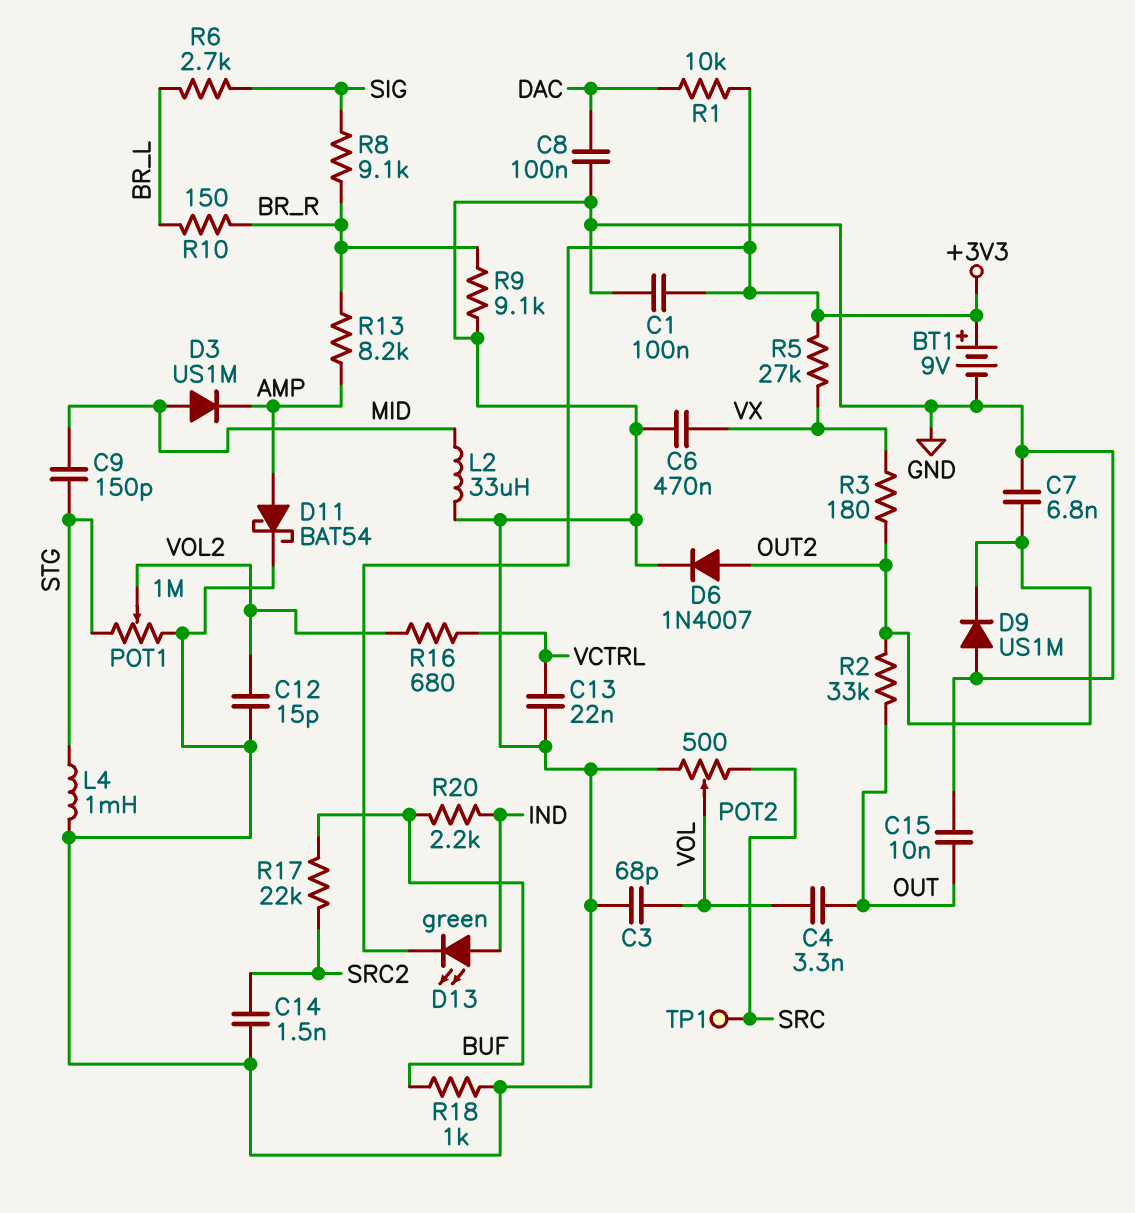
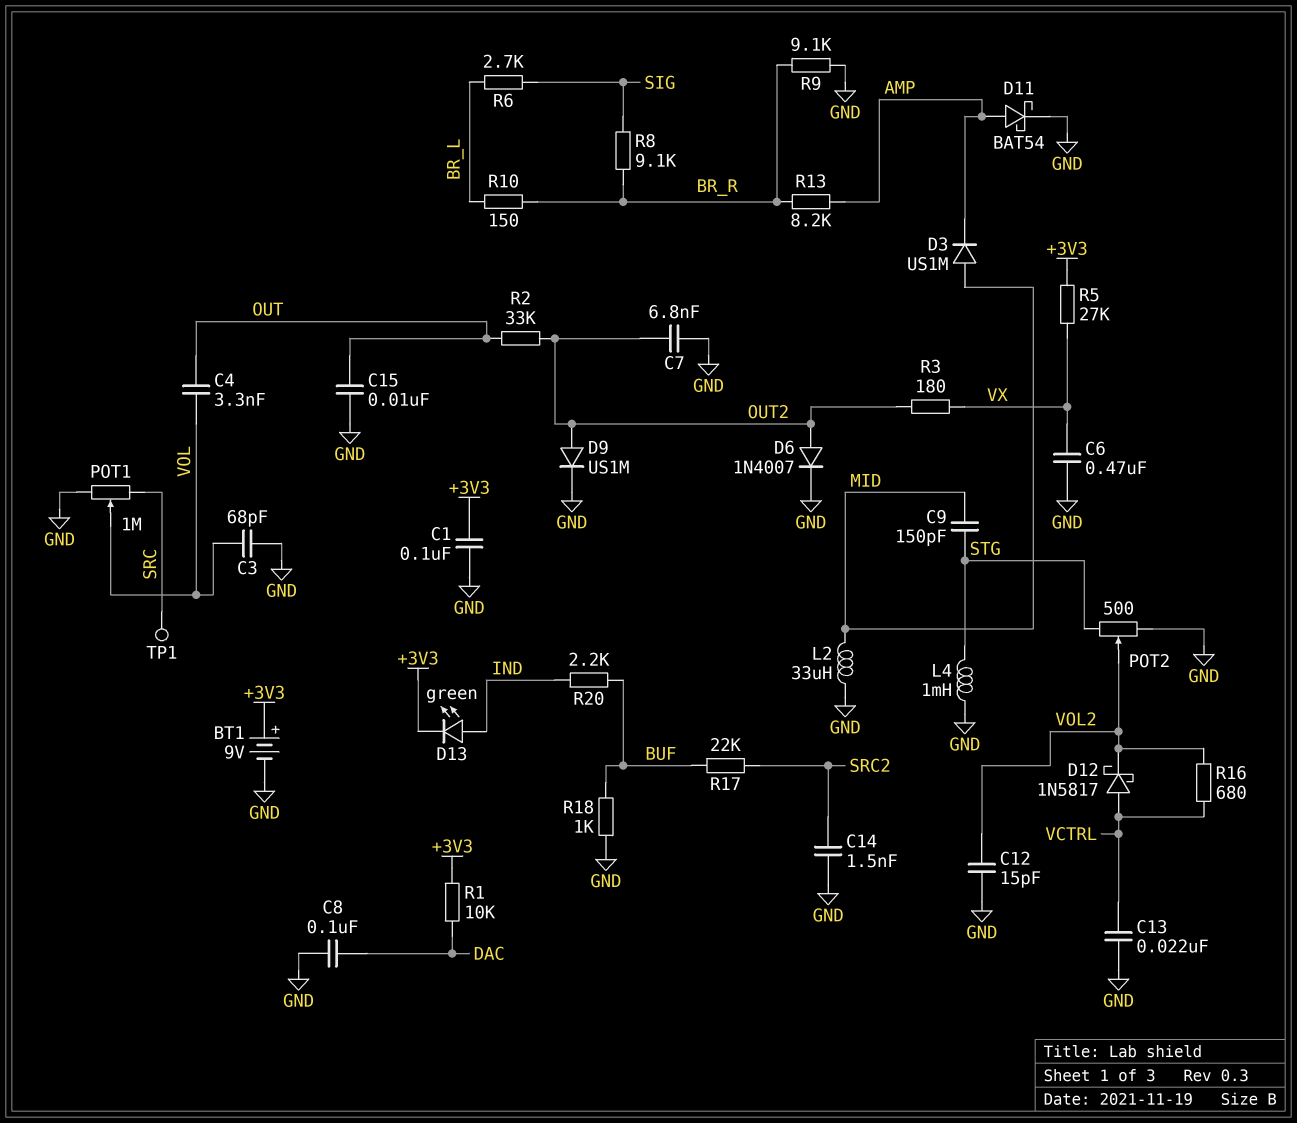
D9: diode US1M (A GND, K OUT2) -> diode US1M (A OUT2, K GND)
D12: none -> schottky 1N5817 (A VCTRL, K VOL2)
POT1: 1M (GND, STG, wiper VOL2) -> 1M (GND, SRC, wiper VOL)
POT2: 500 (GND, SRC, wiper VOL) -> 500 (GND, STG, wiper VOL2)

